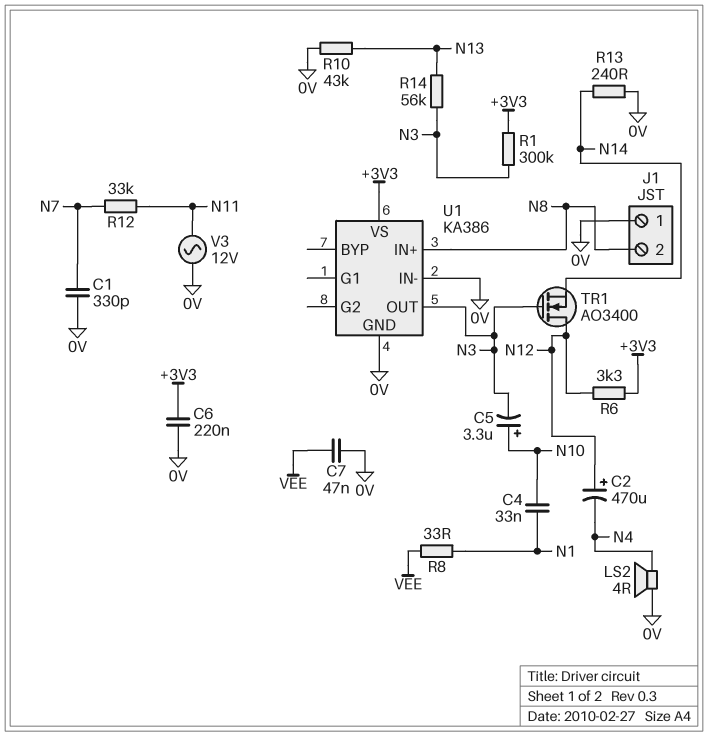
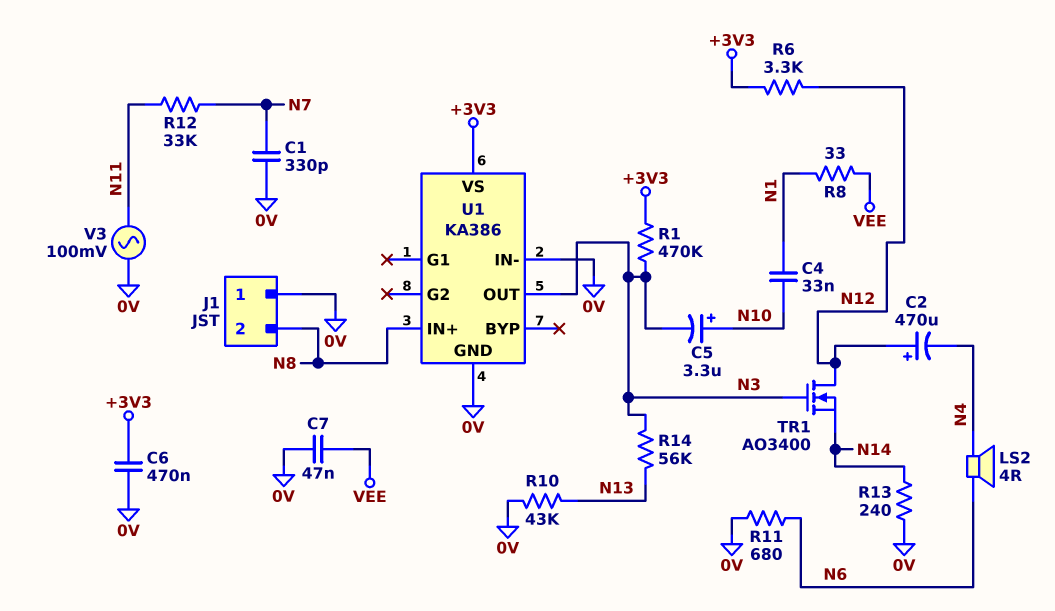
C6: 220nF (+3V3, 0V) -> 470nF (+3V3, 0V)
LS2: speaker 4R (0V, N4) -> speaker 4R (N4, N6)
R1: 300k (+3V3, N3) -> 470k (+3V3, N3)
R11: none -> 680 (0V, N6)
V3: AC 12V (0V, N11) -> AC 100mV (0V, N11)

